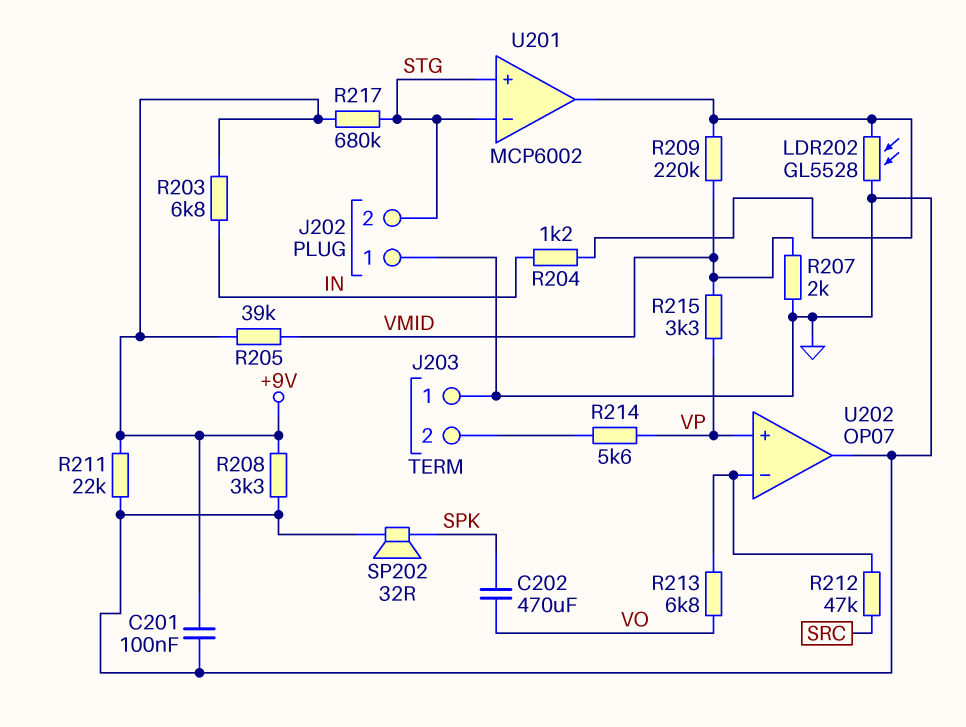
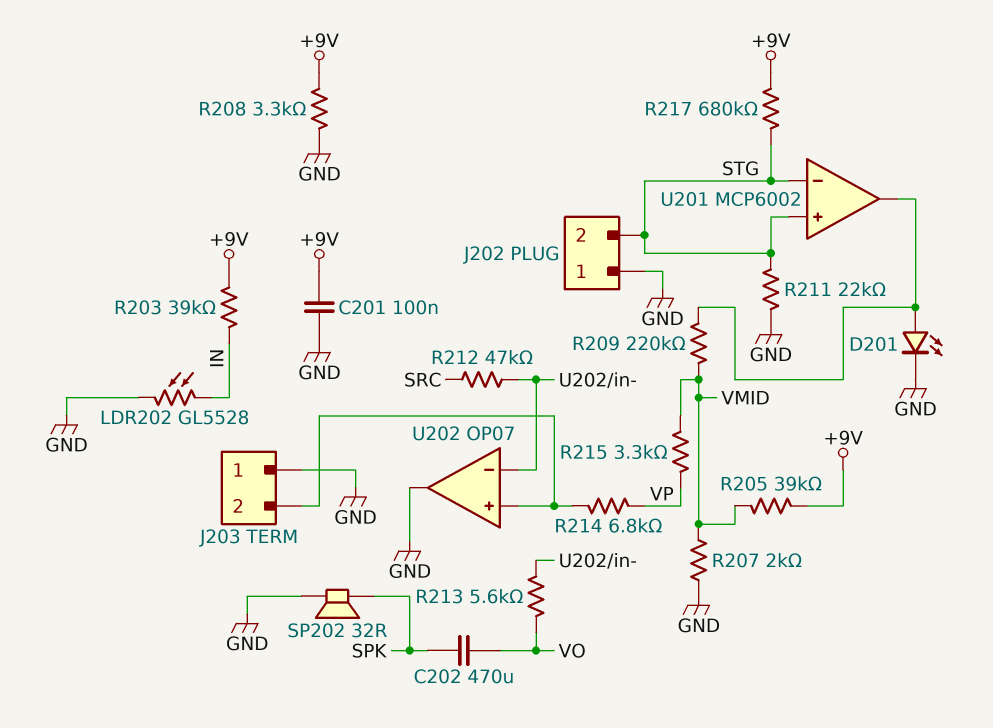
D201: none -> LED (A U201/out, K GND)
LDR202: GL5528 (GND, U201/out) -> GL5528 (GND, IN)
R203: 6.8k (+9V, IN) -> 39k (+9V, IN)
R204: 1.2k (IN, U201/out) -> none
R211: 22k (+9V, GND) -> 22k (GND, STG)
R213: 6.8k (U202/in-, VO) -> 5.6k (U202/in-, VO)
R214: 5.6k (J203/2, VP) -> 6.8k (J203/2, VP)
U202 pin in+: VP -> J203/2

